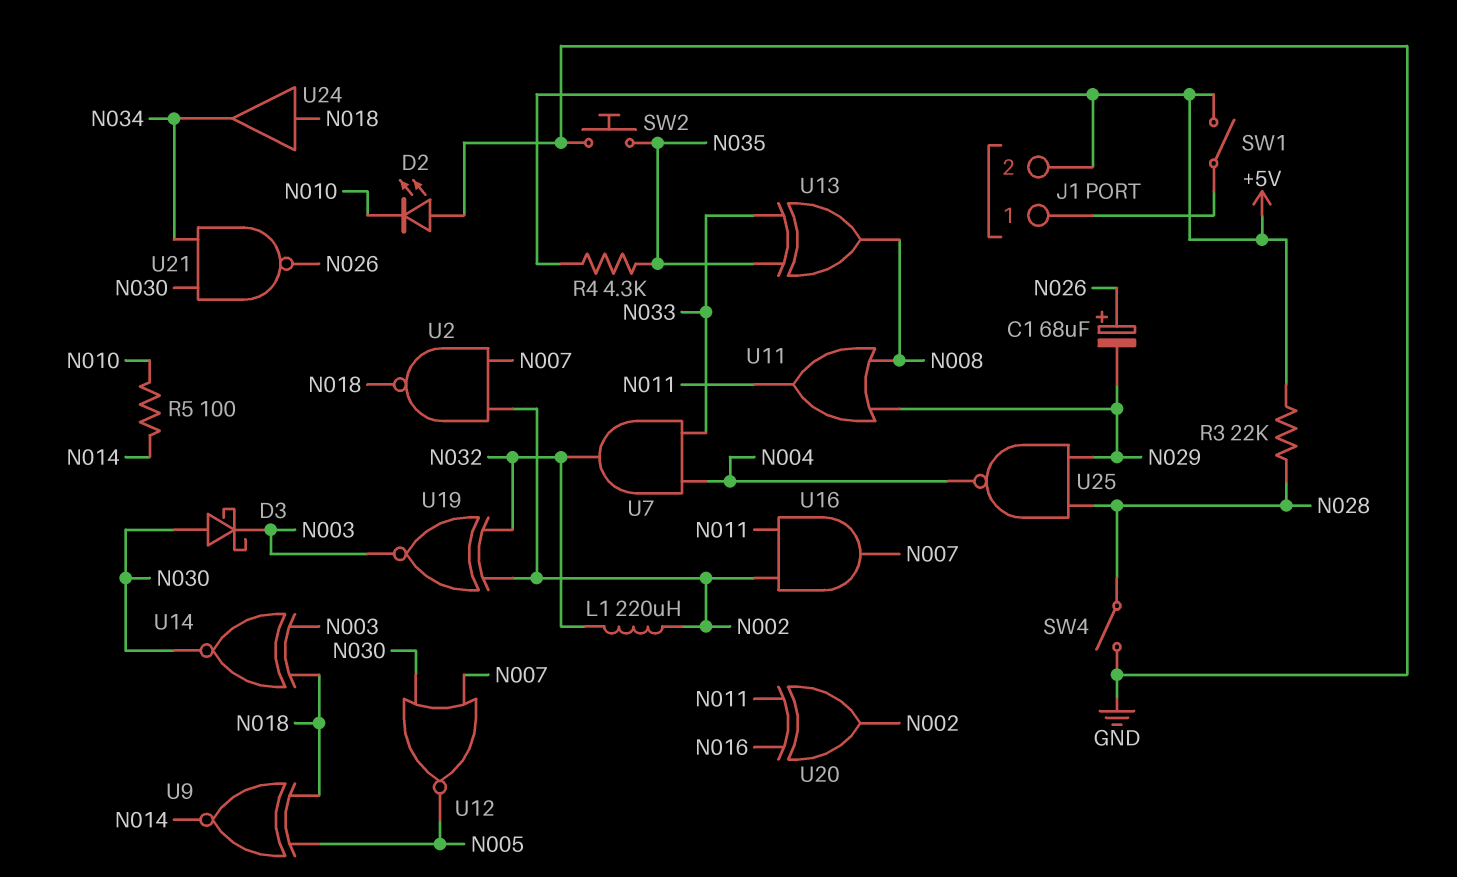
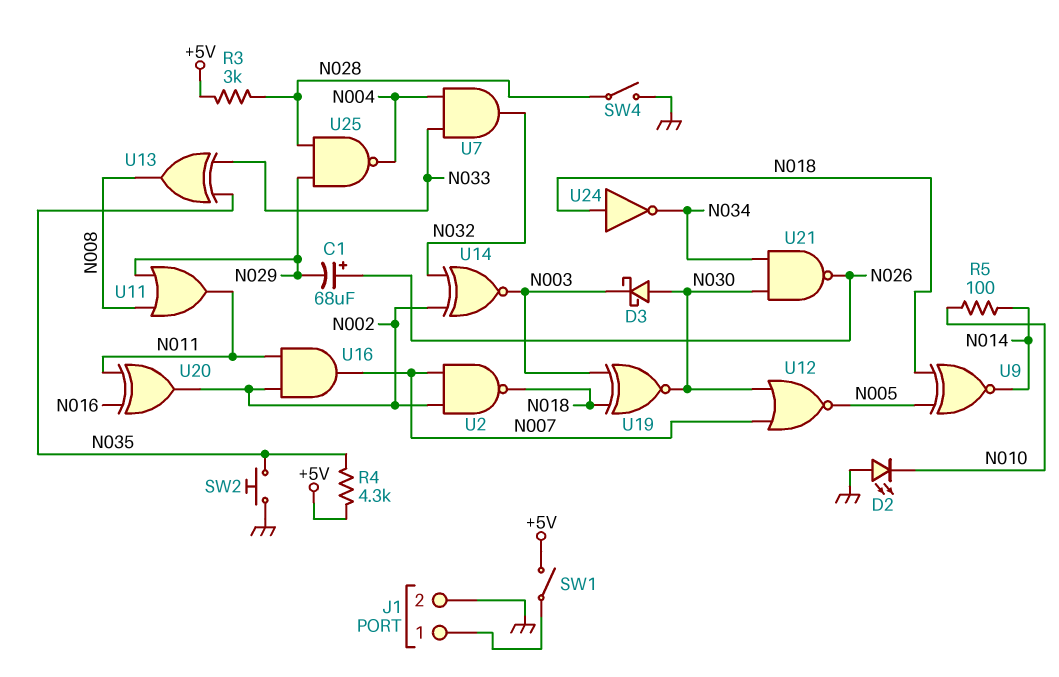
J1 pin 2: +5V -> GND
L1: 220uH (N002, N032) -> none
R3: 22k (+5V, N028) -> 3k (+5V, N028)
U14: XNOR (in N003, in N018, out N030) -> XNOR (in N002, in N032, out N003)
U19: XNOR (in N002, in N032, out N003) -> XNOR (in N003, in N018, out N030)
U24: buffer (in N018, out N034) -> NOT (in N018, out N034)

